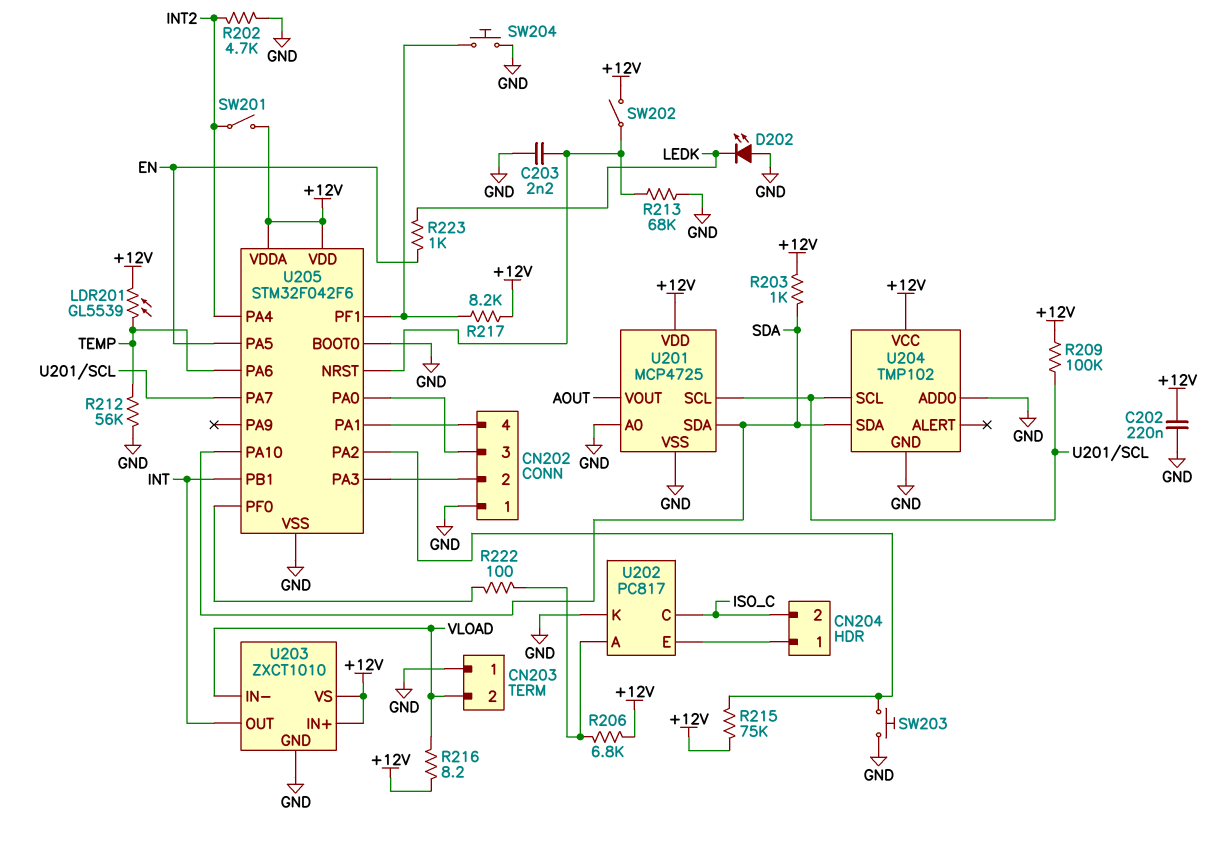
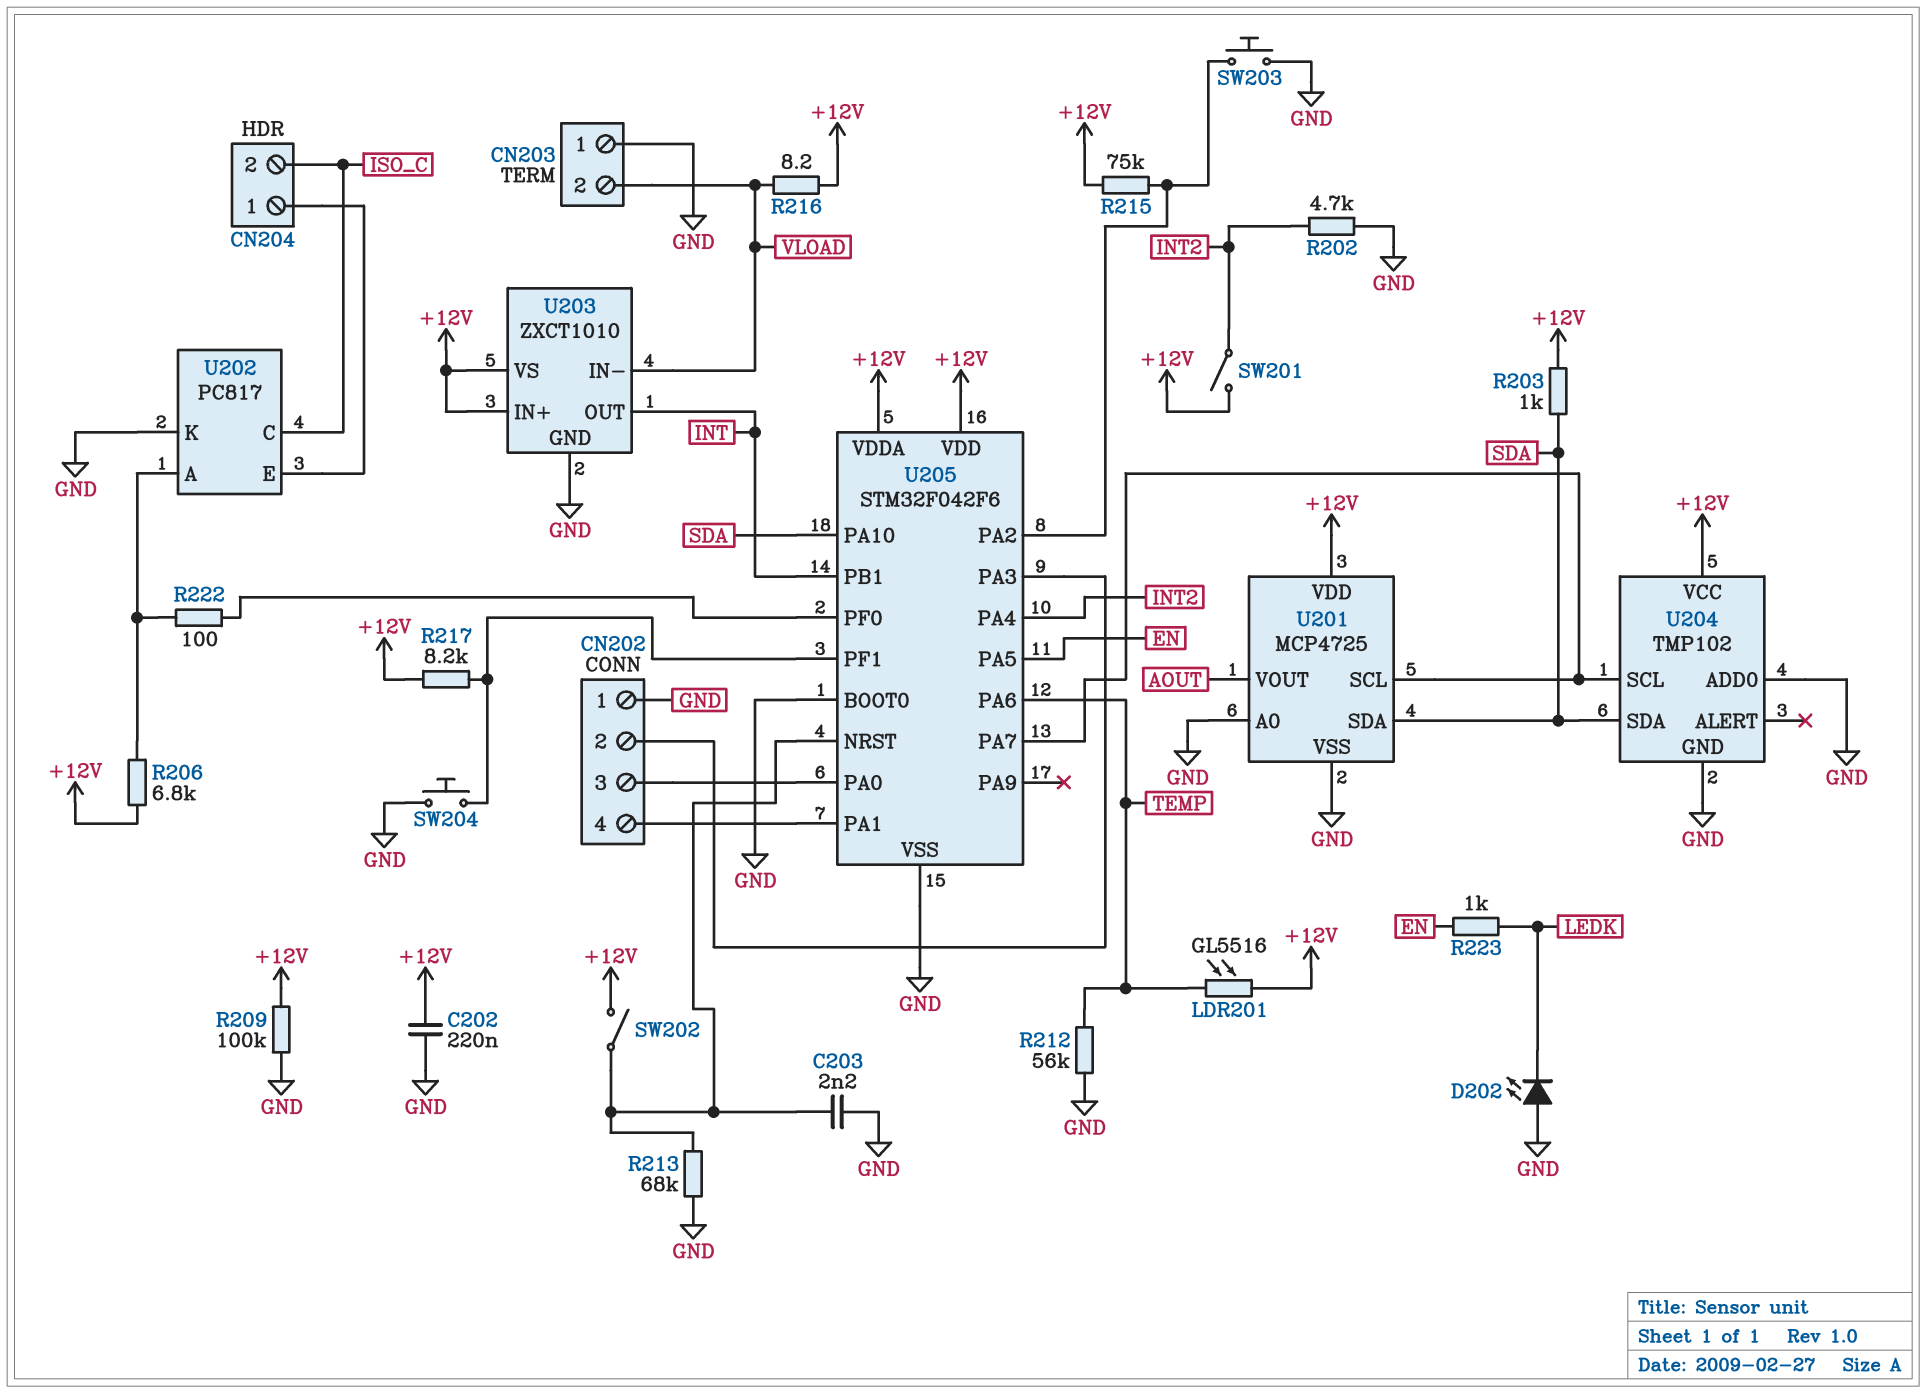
LDR201: GL5539 (+12V, TEMP) -> GL5516 (+12V, TEMP)
R209: 100k (+12V, U201/SCL) -> 100k (+12V, GND)

